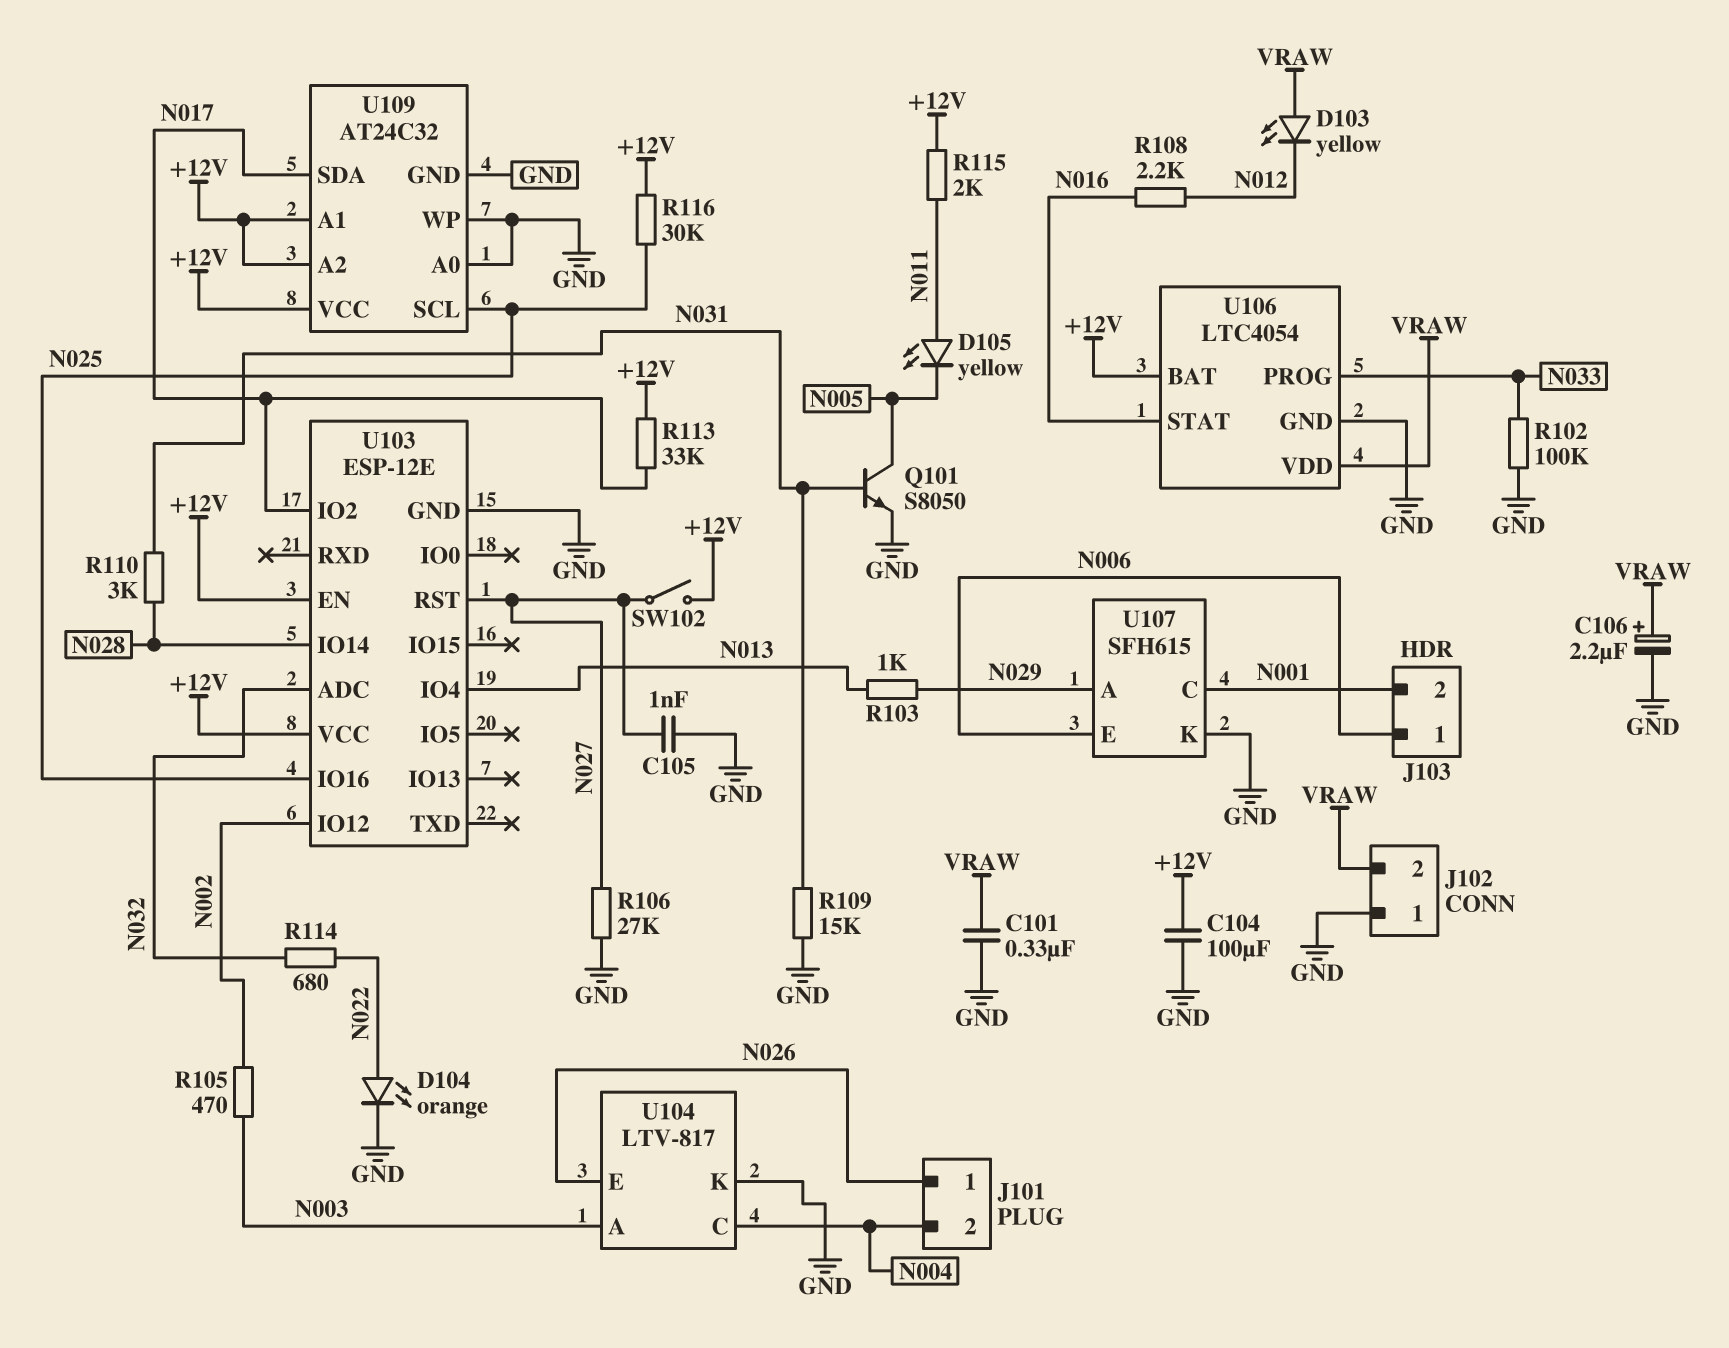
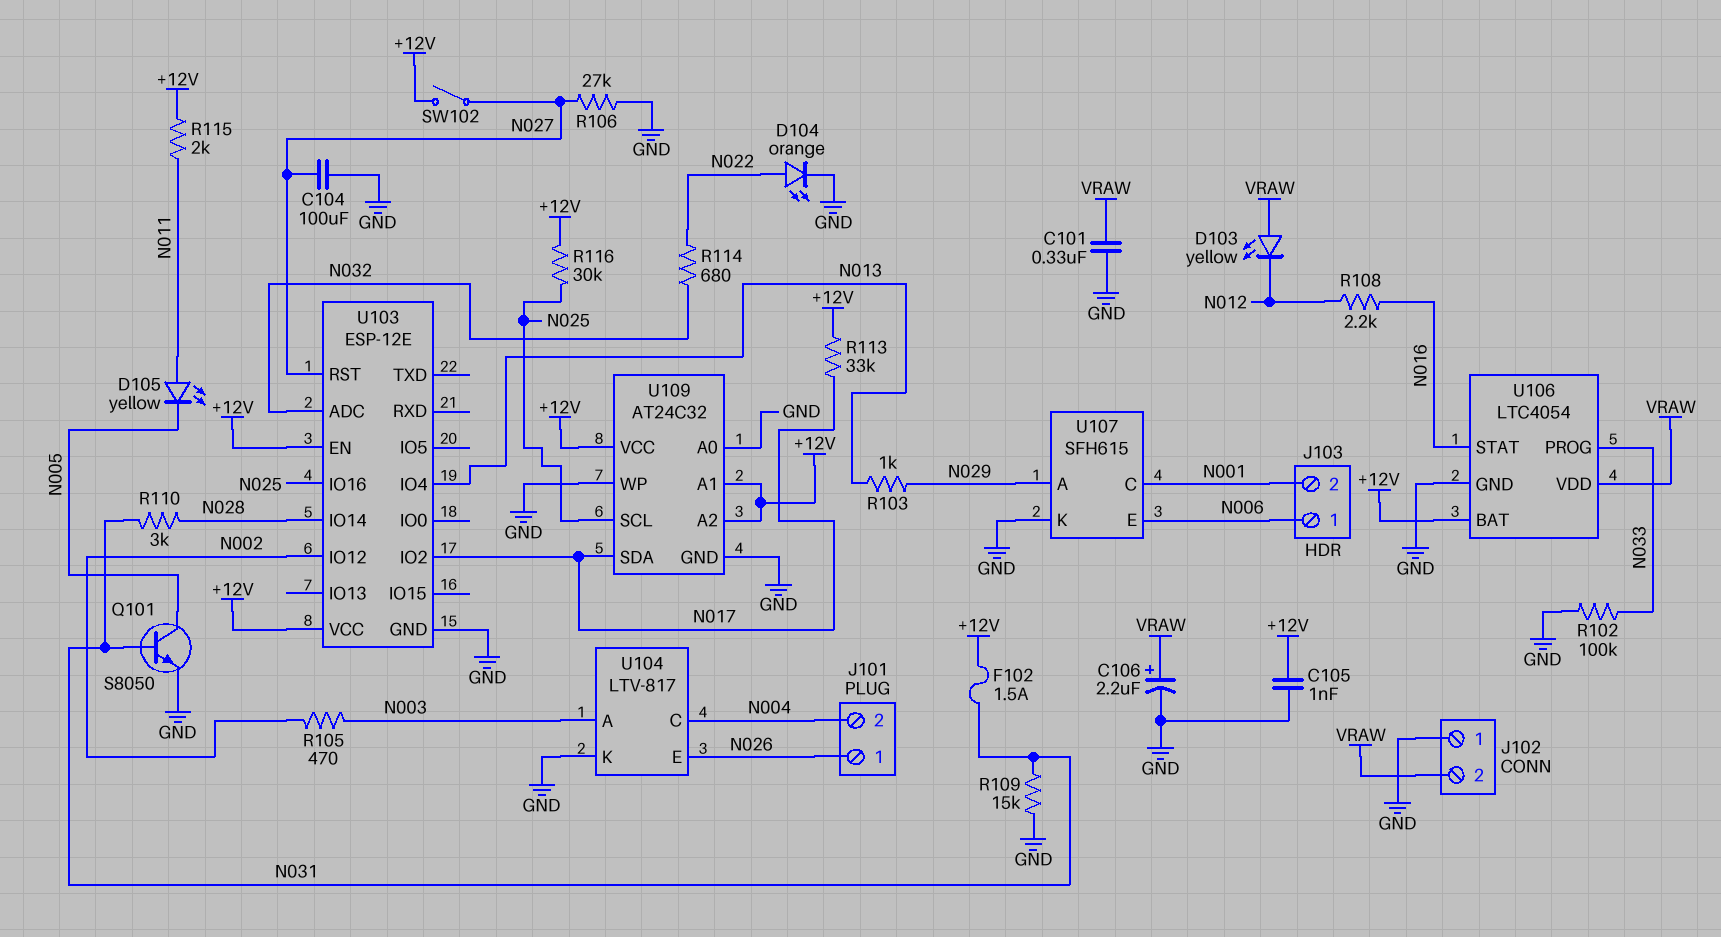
C104: 100uF (+12V, GND) -> 100uF (GND, N027)
C105: 1nF (GND, N027) -> 1nF (+12V, GND)
F102: none -> 1.5A (+12V, N031)

